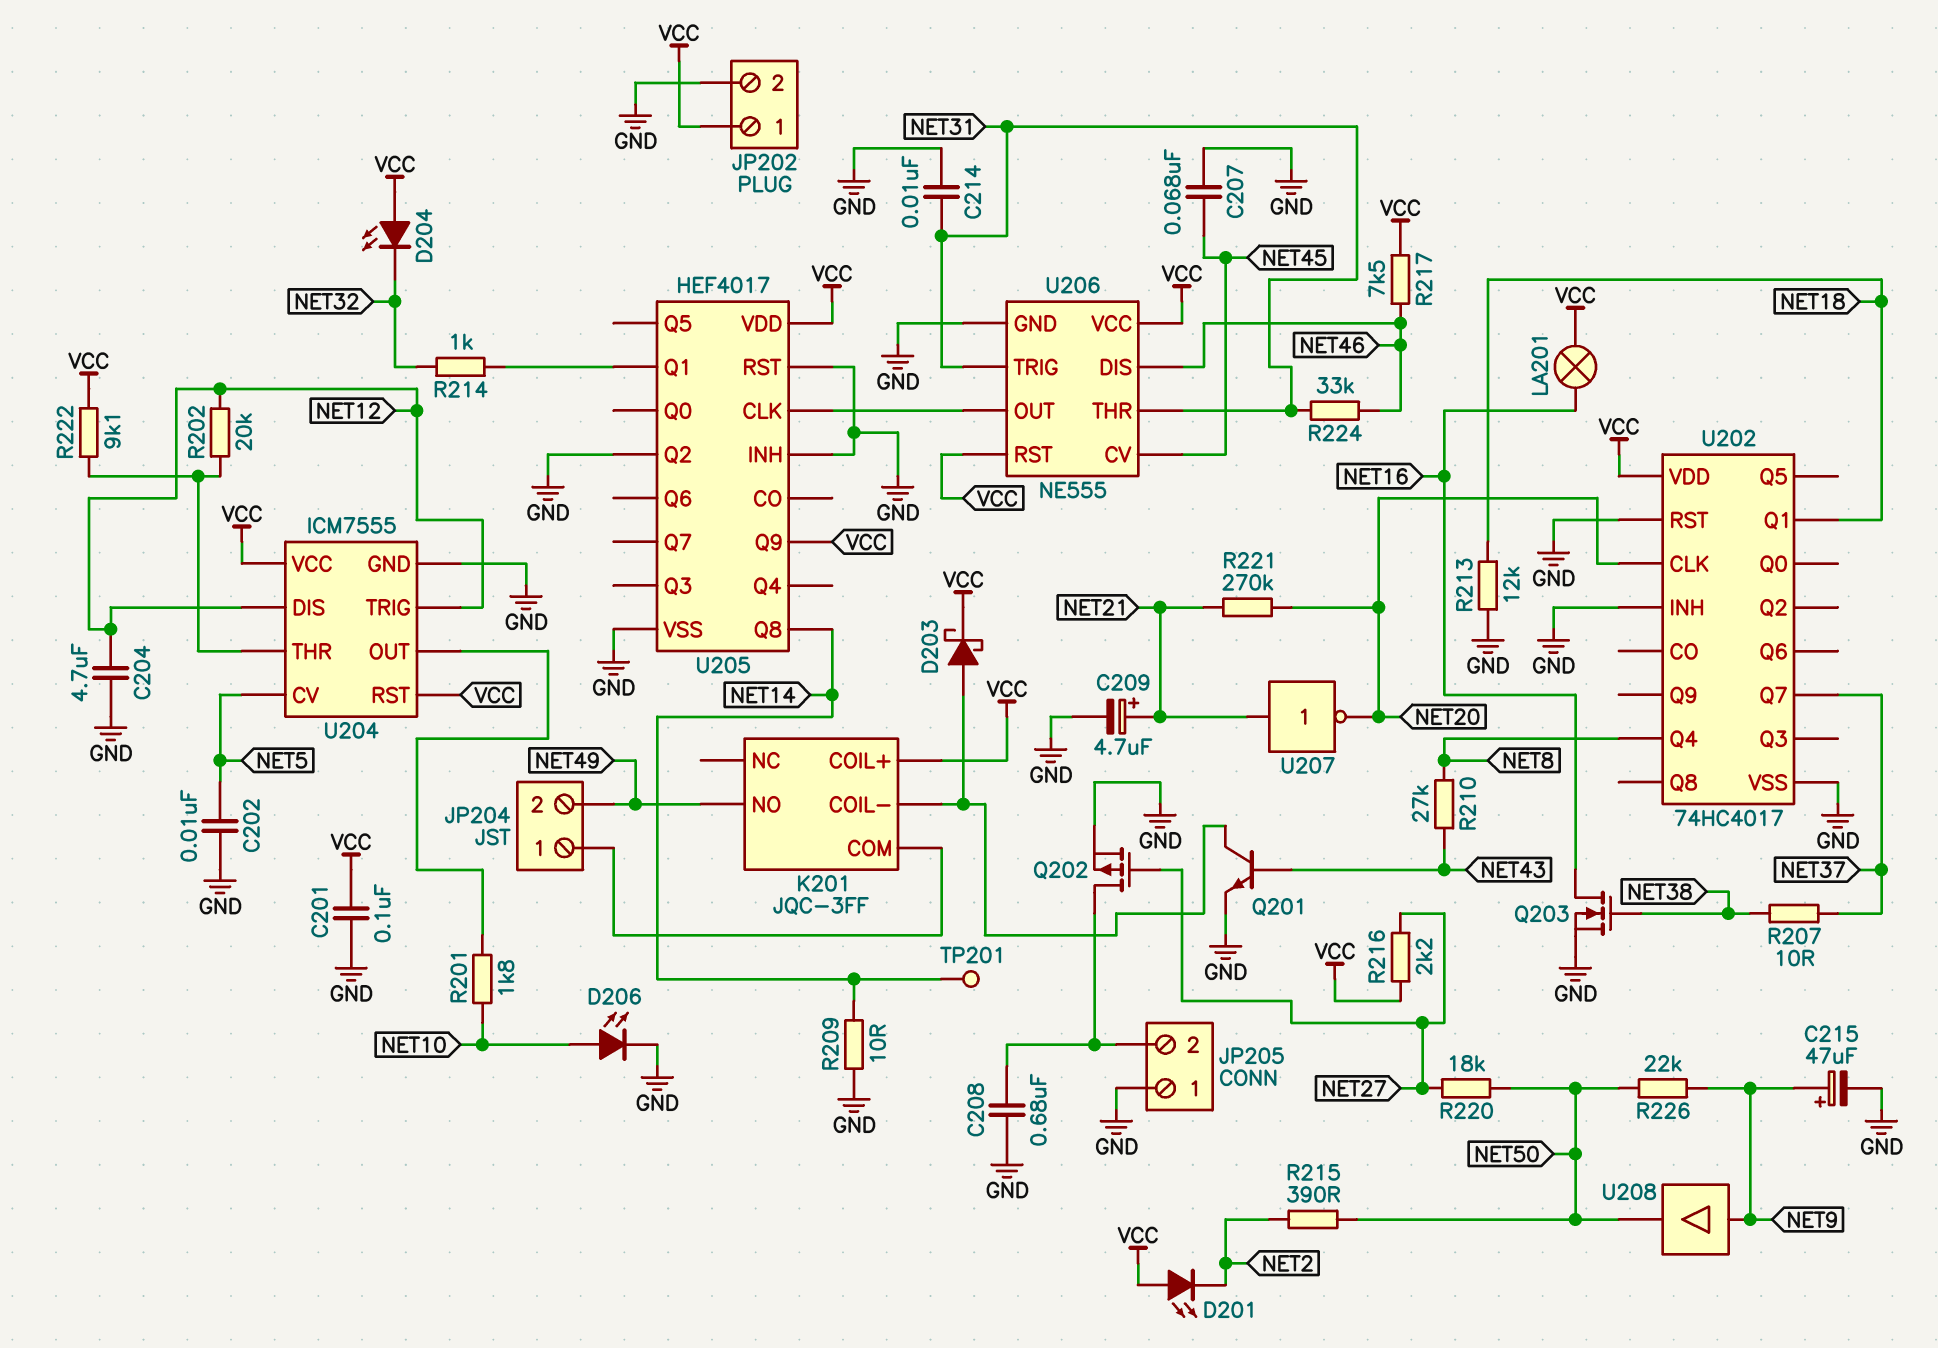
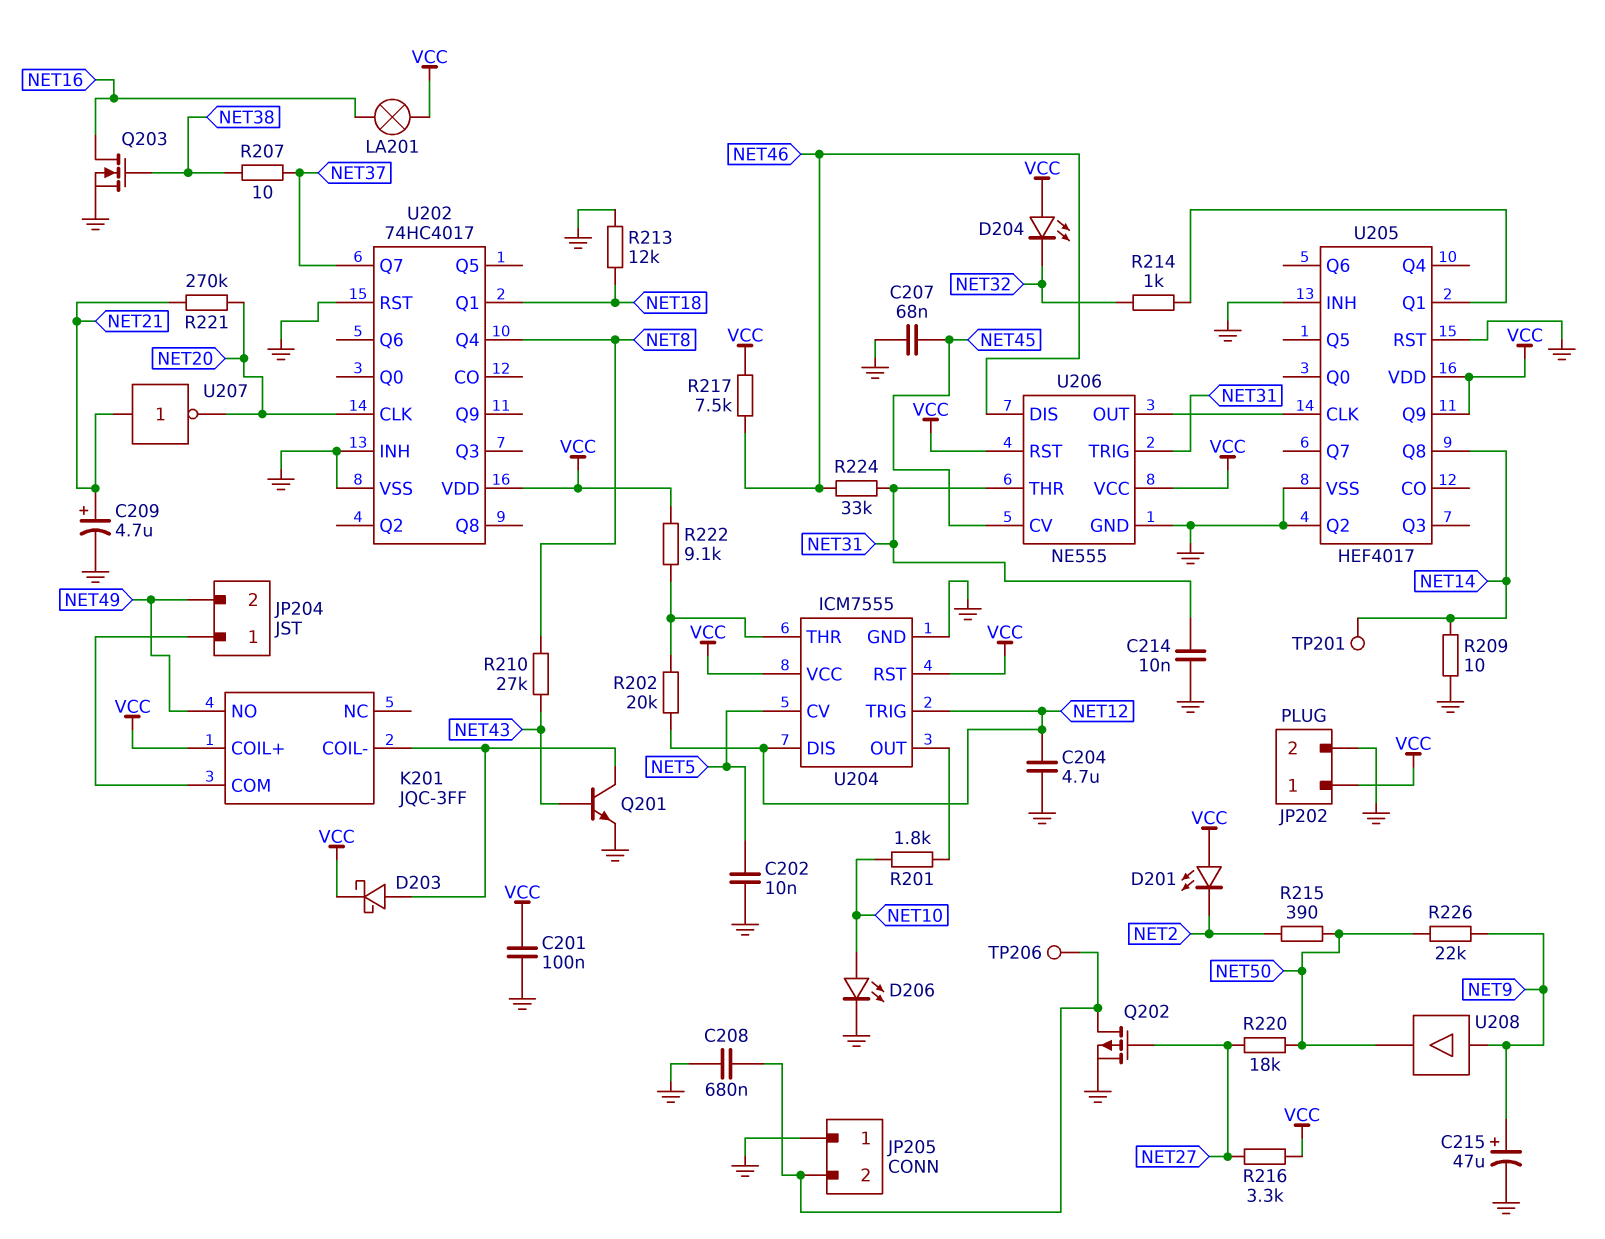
R216: 2.2k (NET27, VCC) -> 3.3k (NET27, VCC)
TP206: none -> test point (JP205/2)

